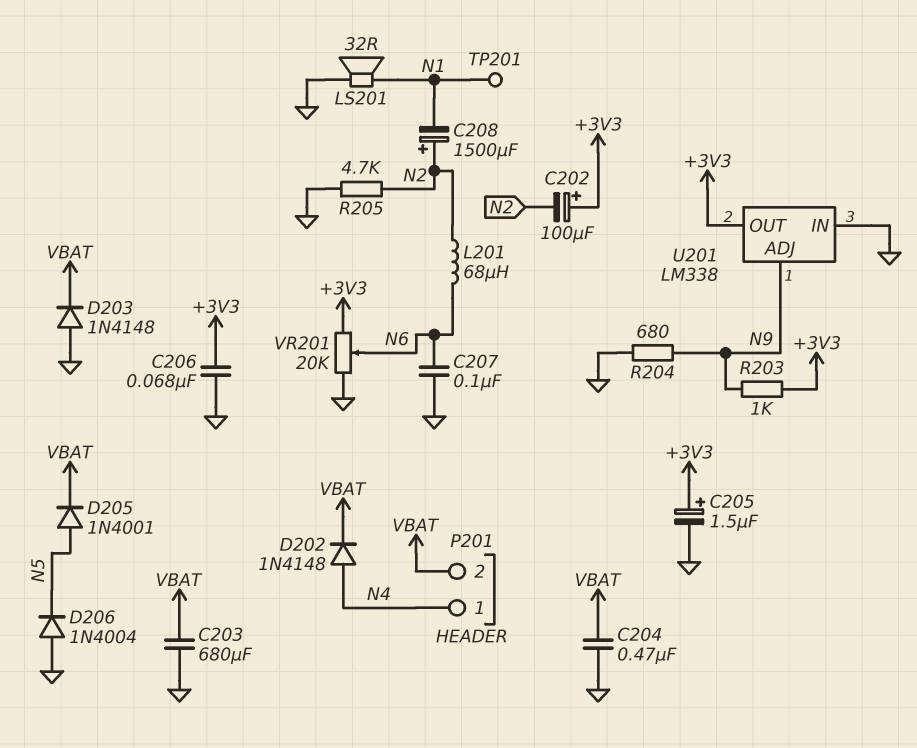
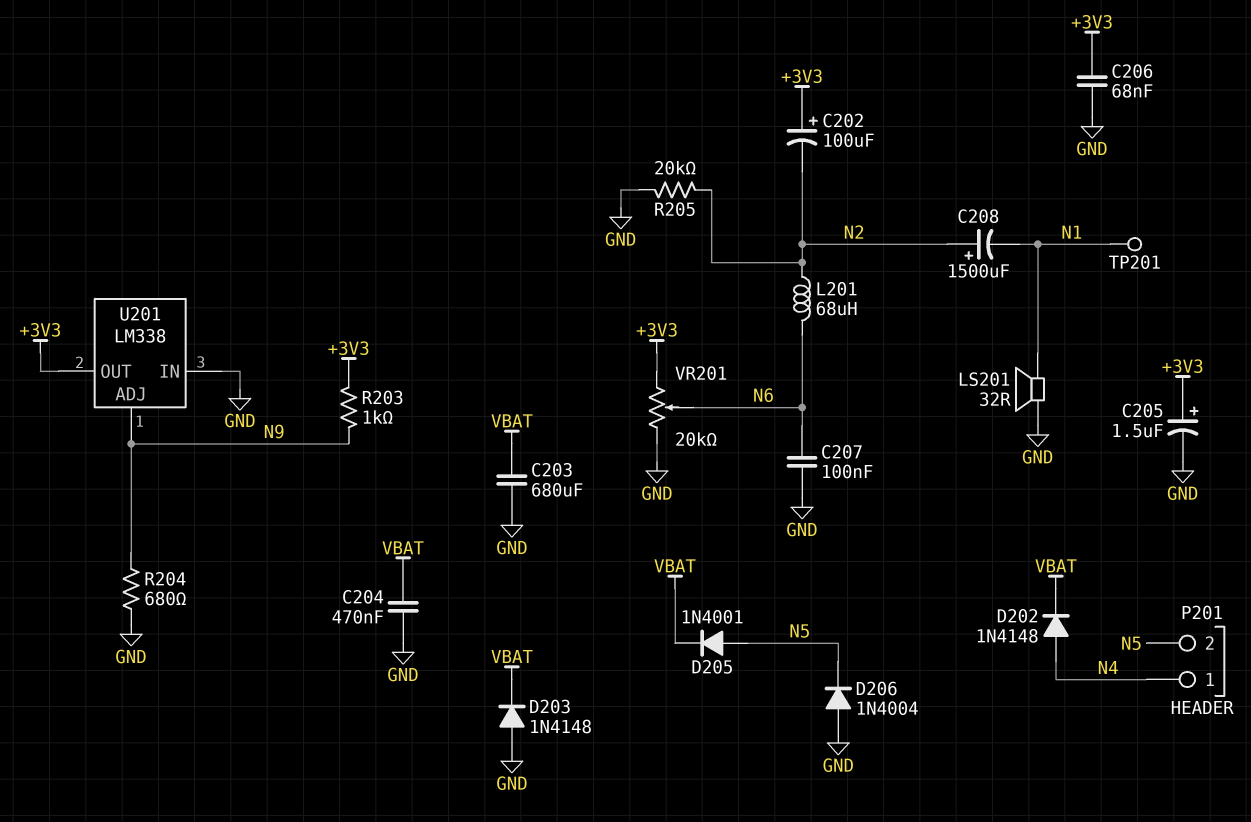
P201 pin 2: VBAT -> N5
R205: 4.7k (GND, N2) -> 20k (GND, N2)

